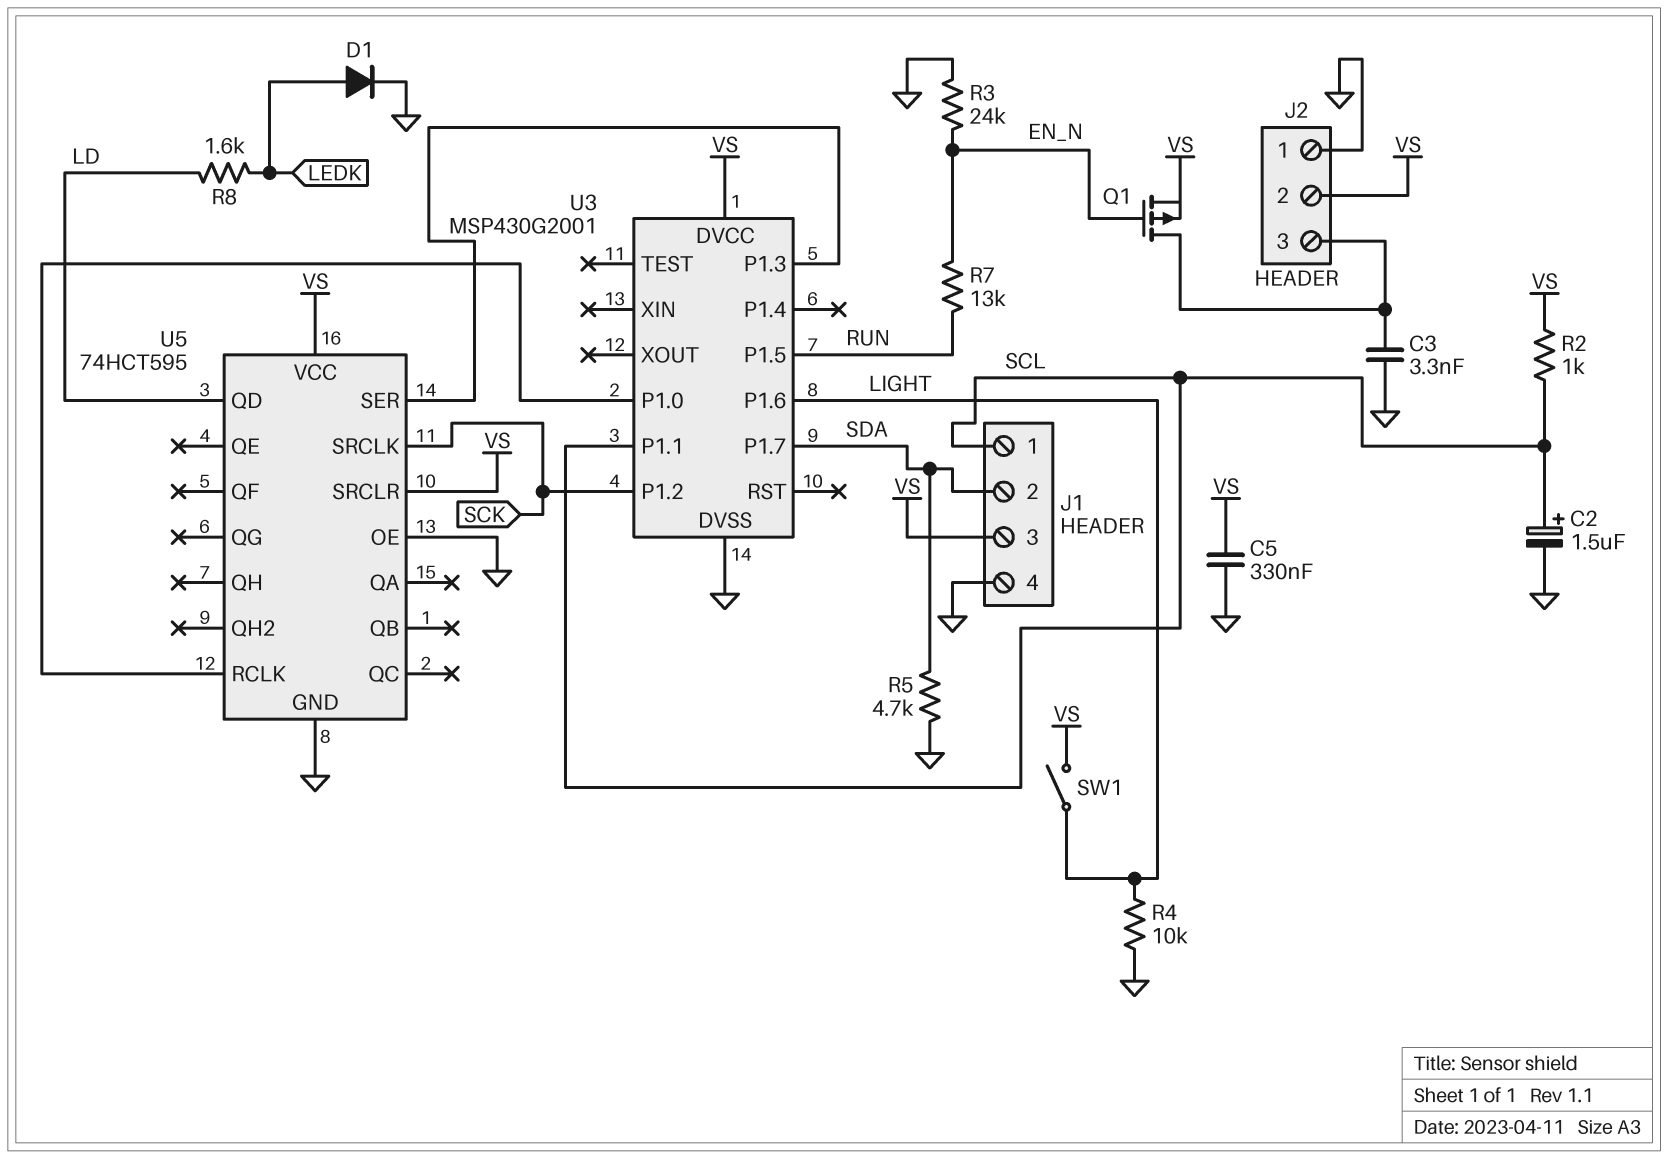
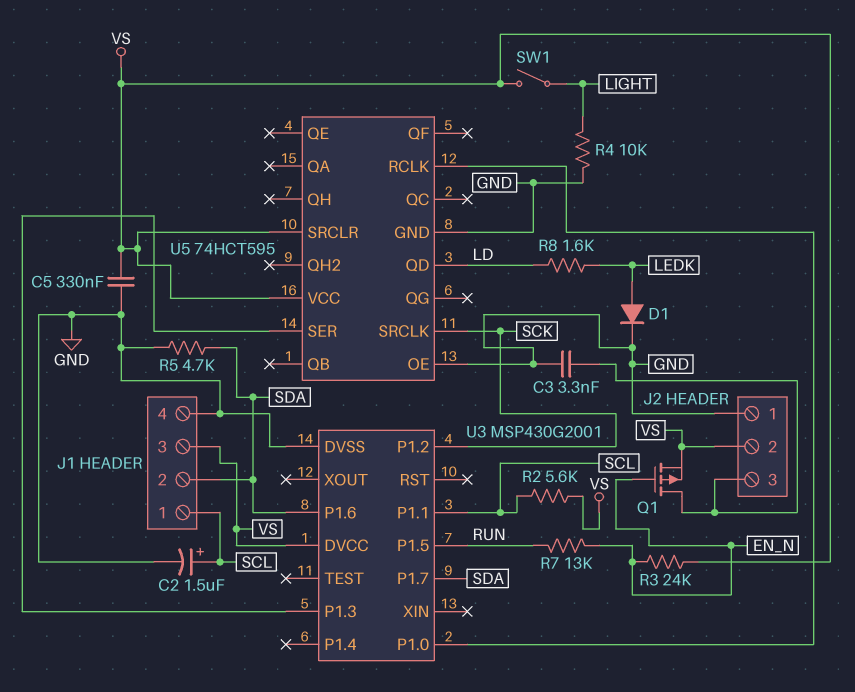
R2: 1k (SCL, VS) -> 5.6k (SCL, VS)
R3: 24k (EN_N, GND) -> 24k (EN_N, VS)
U3 pin P1.6: LIGHT -> SDA

